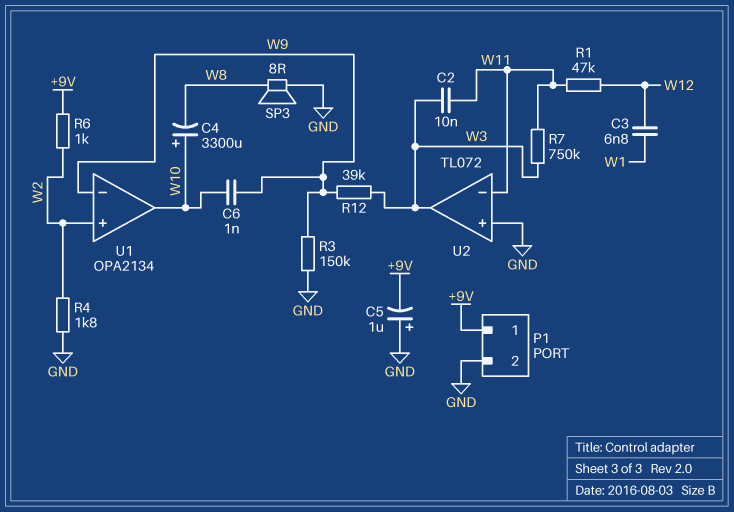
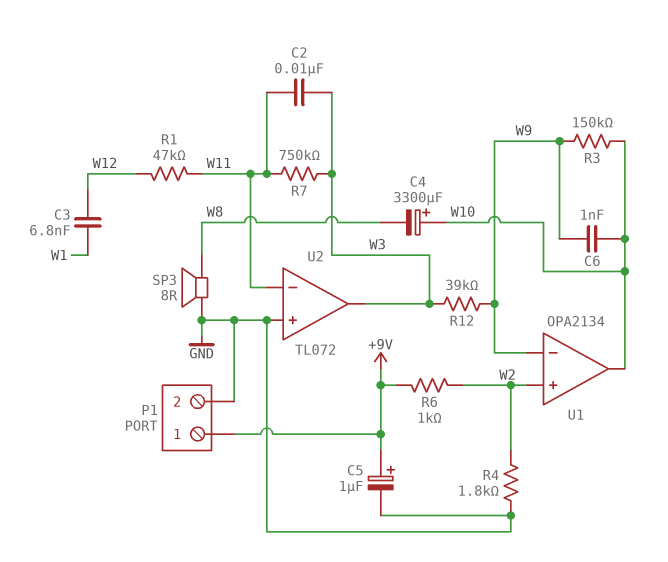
C5: 1uF (plus GND, minus +9V) -> 1uF (plus +9V, minus GND)
R3: 150k (GND, W9) -> 150k (W9, W10)

